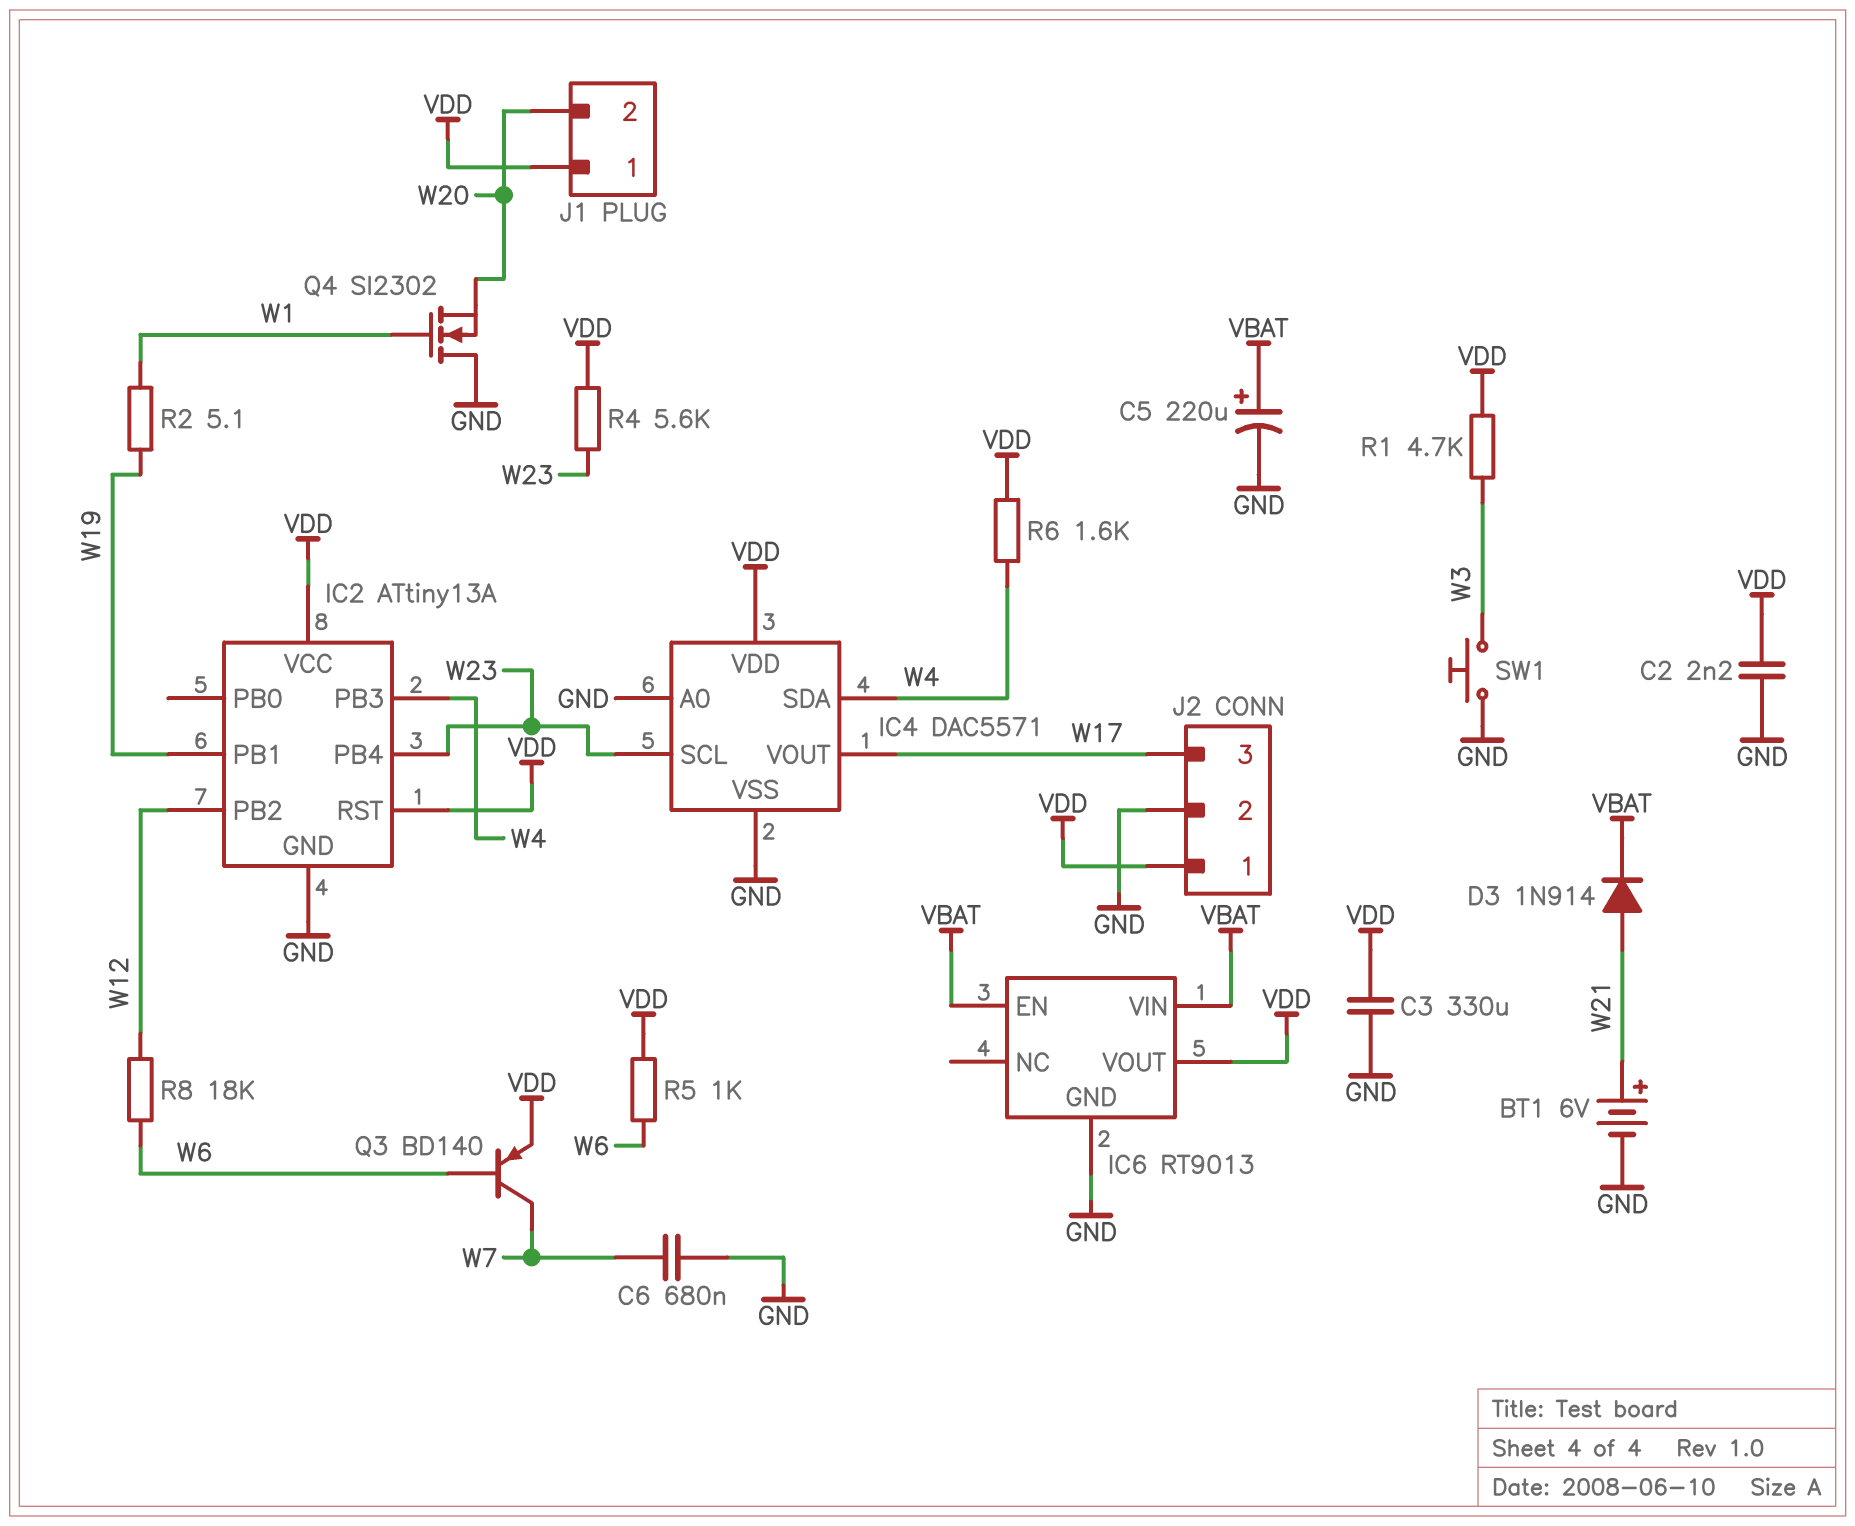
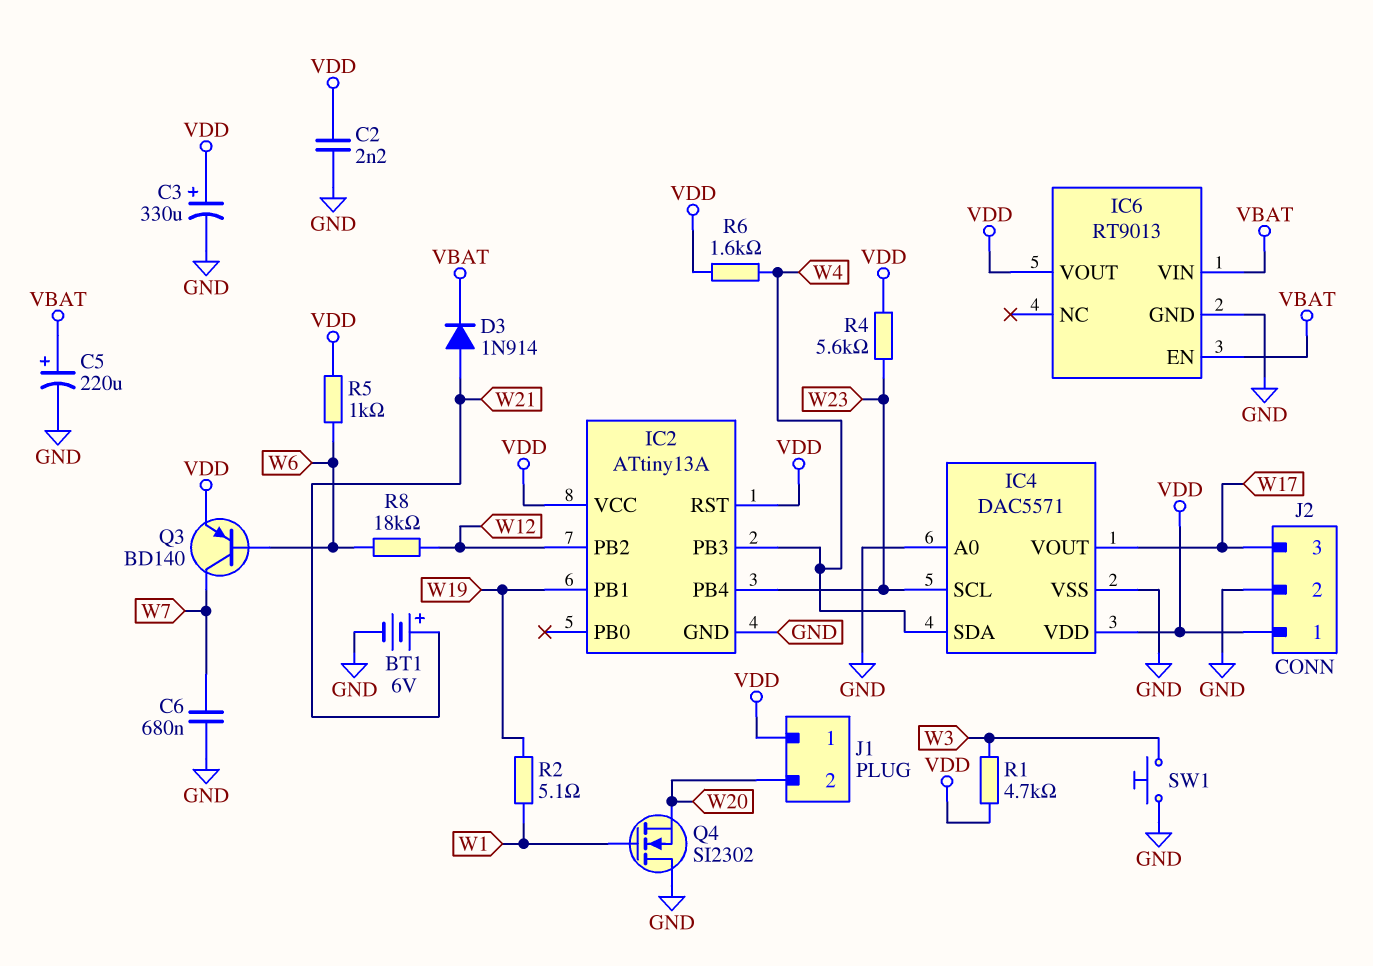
C3: 330uF (GND, VDD) -> 330uF (plus VDD, minus GND)

